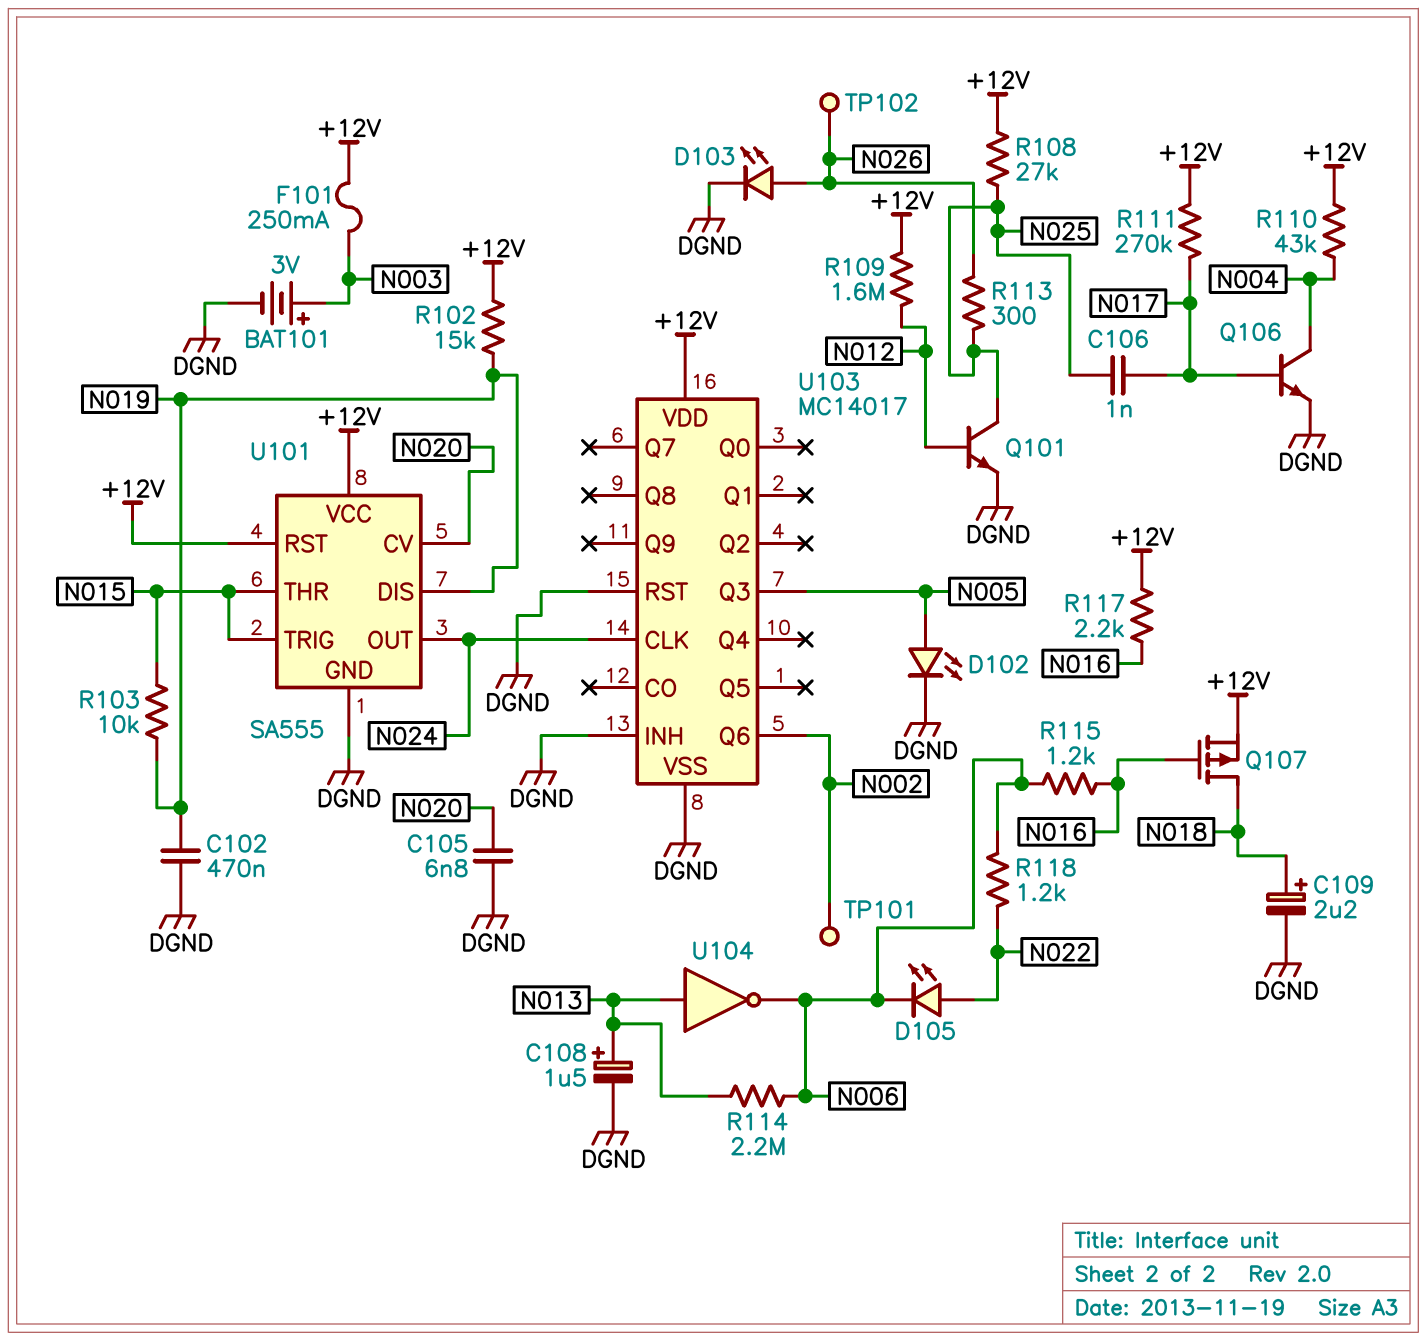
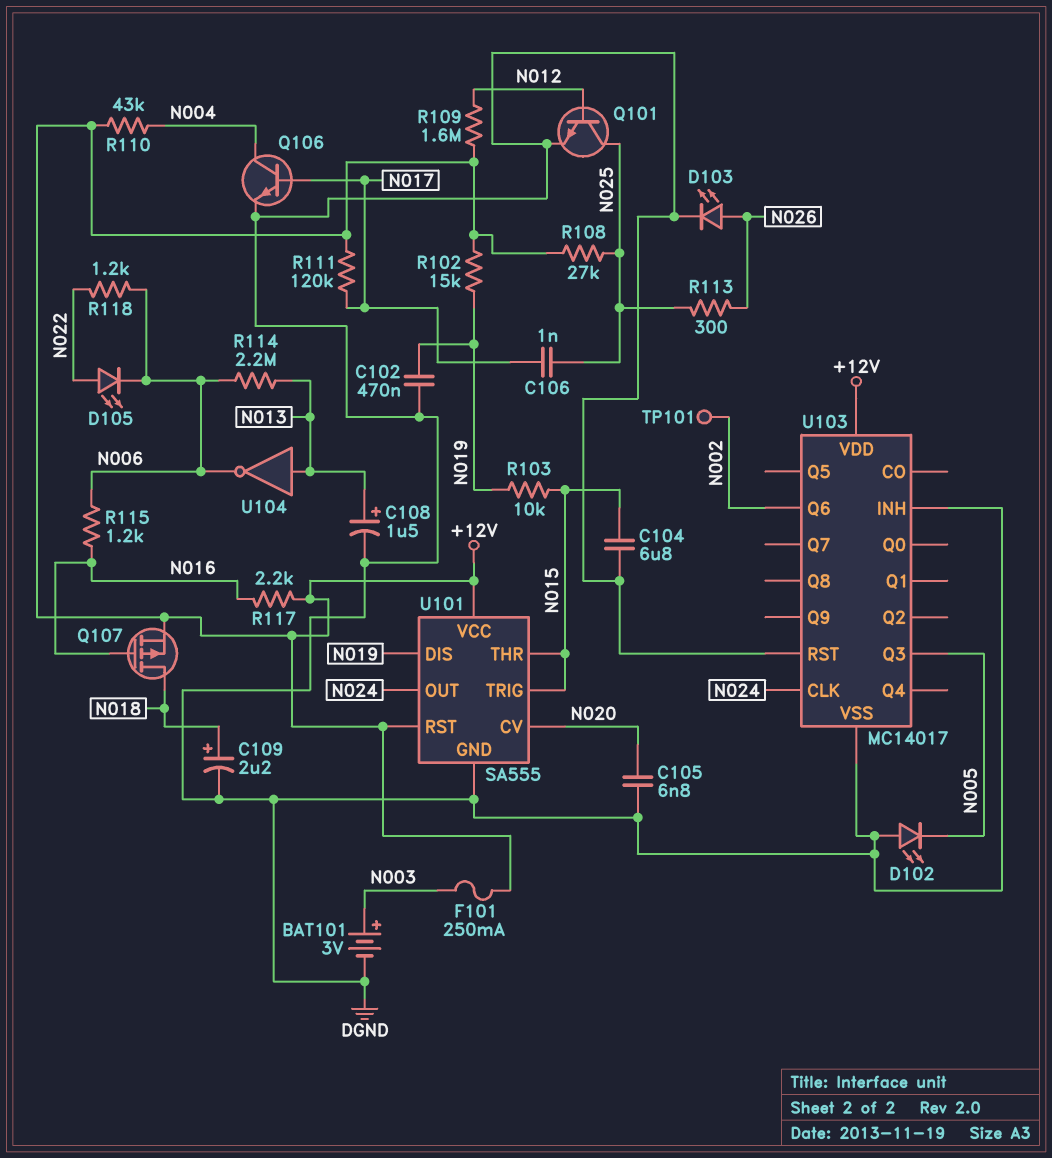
C104: none -> 6.8uF (DGND, N015)
D102: LED (A N005, K DGND) -> LED (A DGND, K N005)
R111: 270k (+12V, N017) -> 120k (+12V, N017)
TP102: test point (N026) -> none

